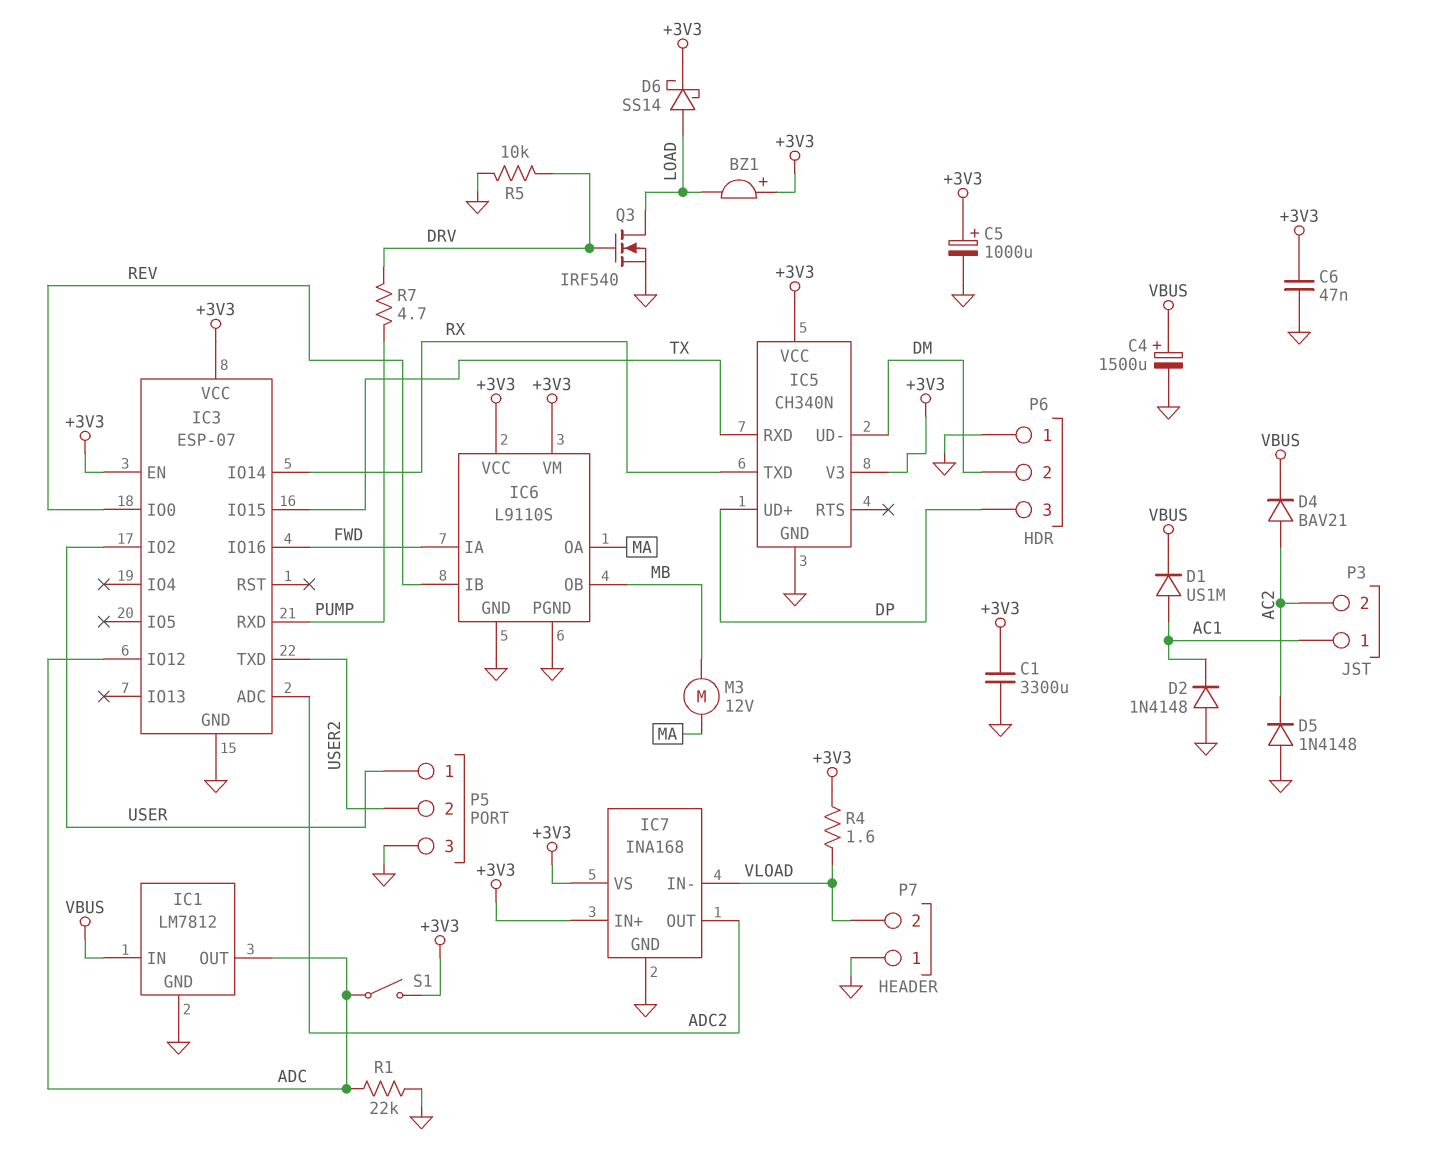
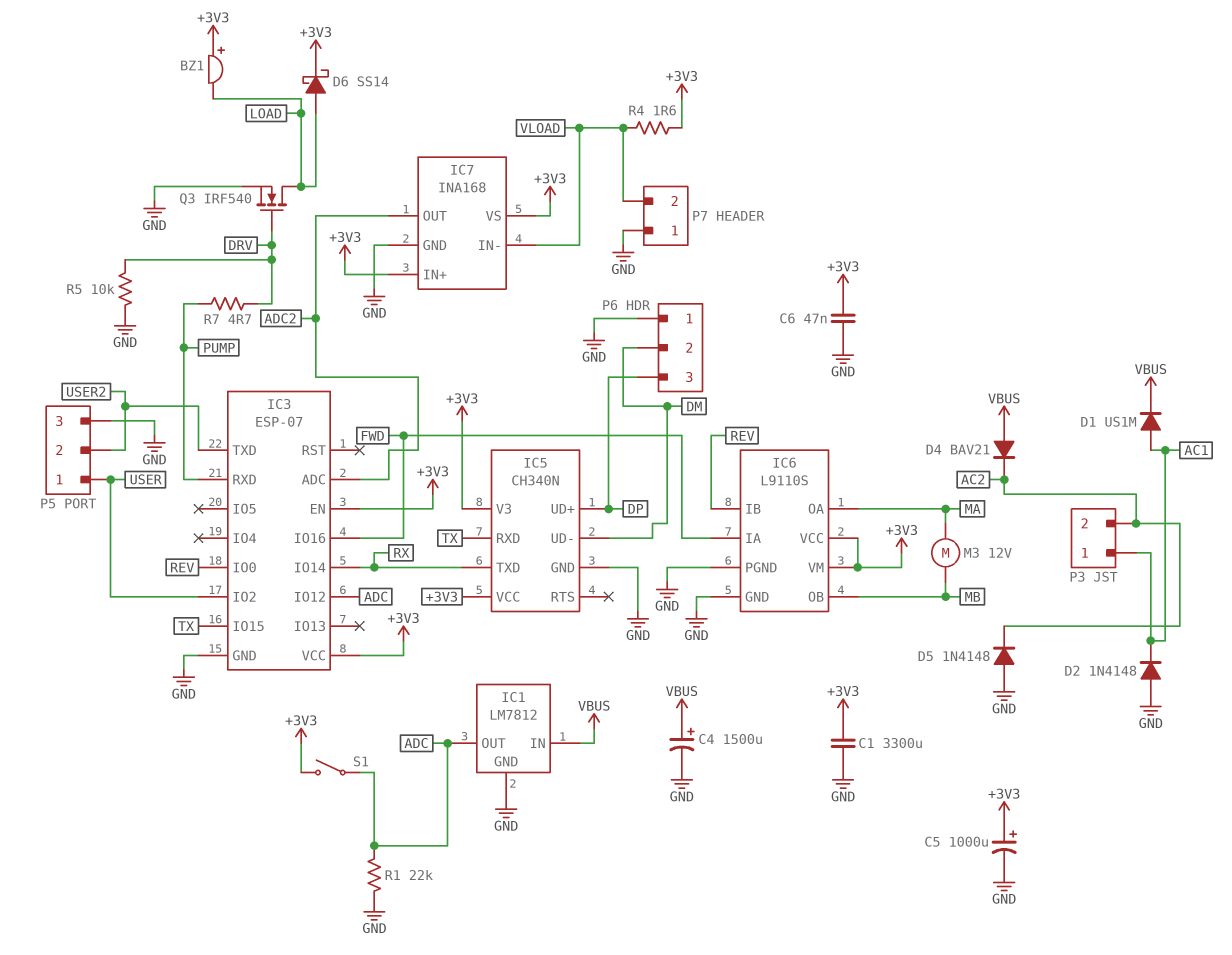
D4: diode BAV21 (A AC2, K VBUS) -> diode BAV21 (A VBUS, K AC2)

